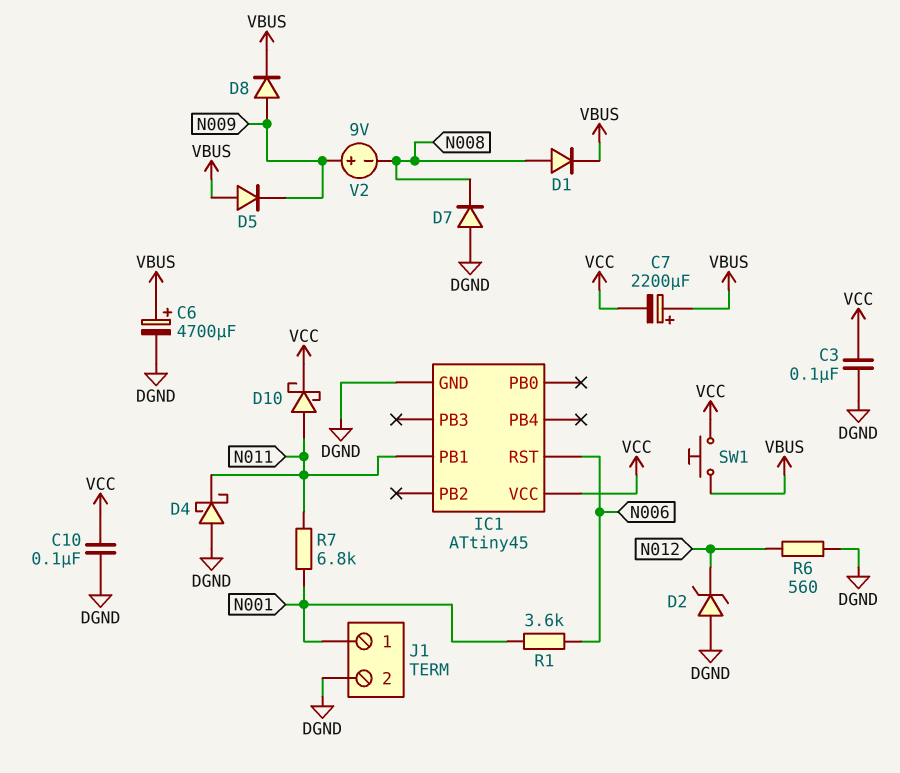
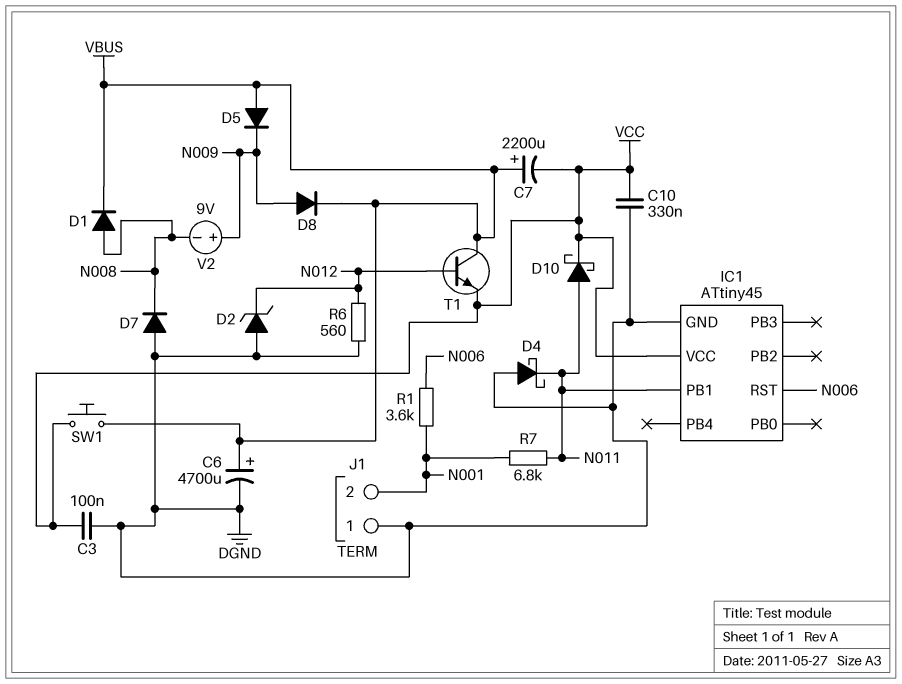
C10: 100nF (DGND, VCC) -> 330nF (DGND, VCC)
J1 pin 1: N001 -> DGND
J1 pin 2: DGND -> N001
T1: none -> NPN (B N012, C VBUS, E VCC)

